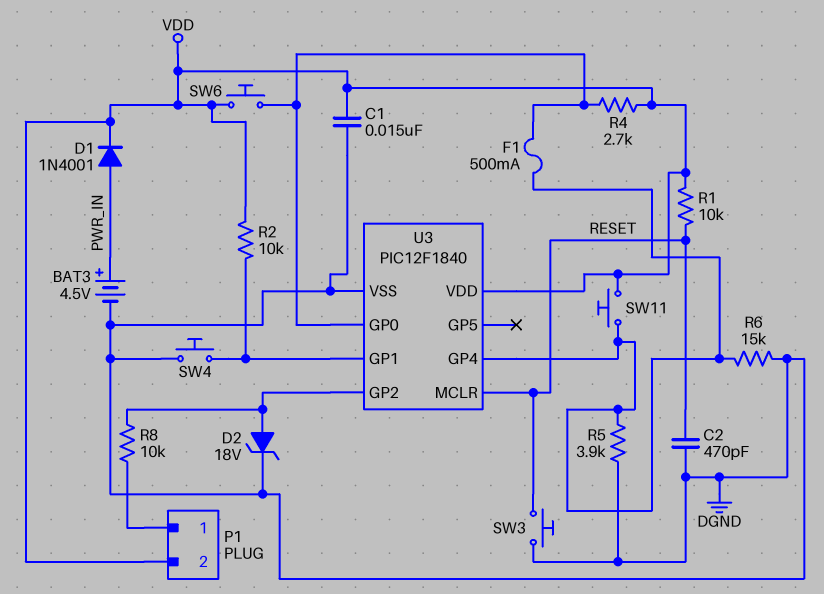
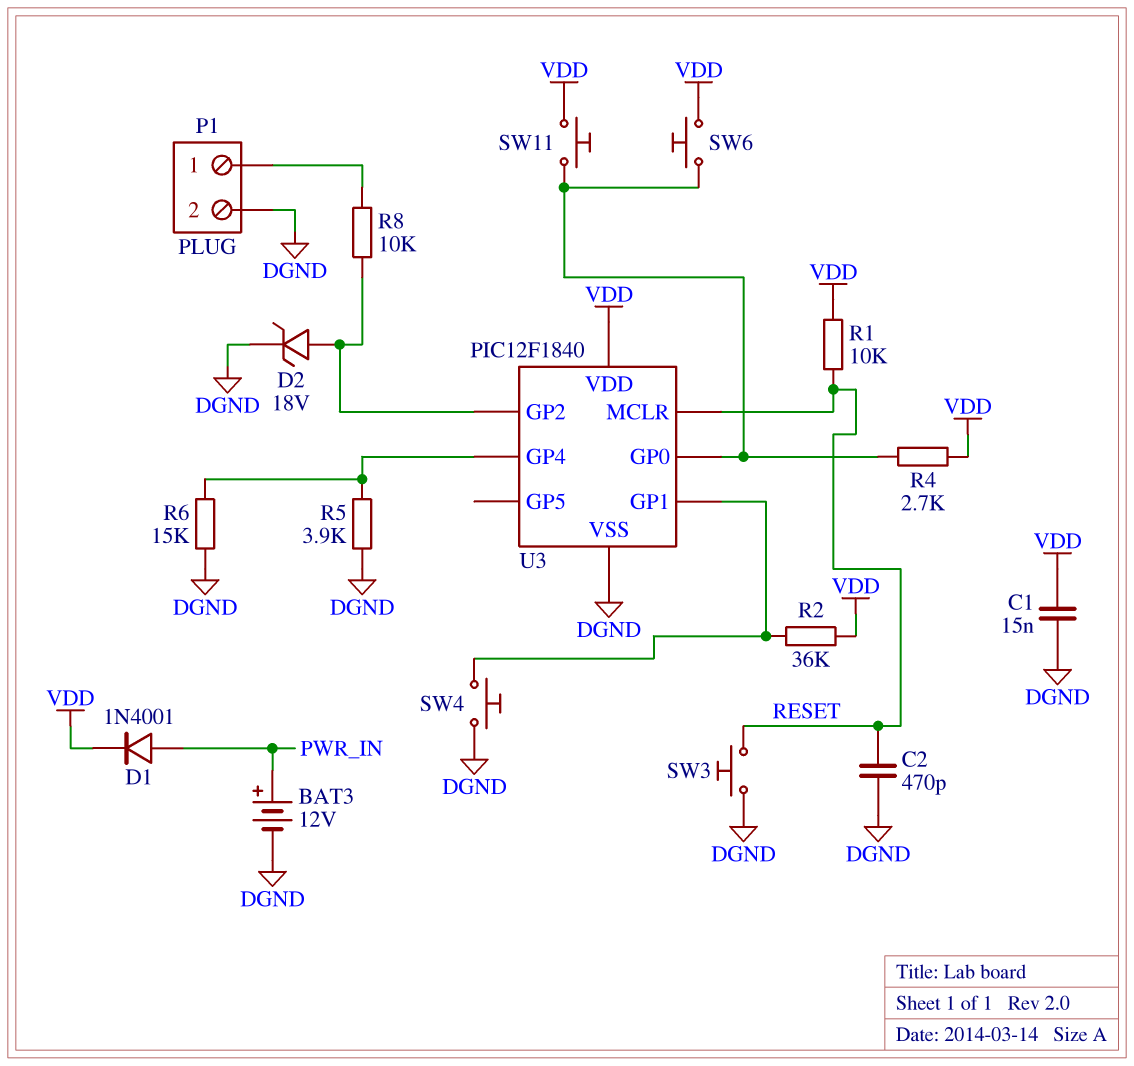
BAT3: 4.5V (plus PWR_IN, minus DGND) -> 12V (plus PWR_IN, minus DGND)
F1: 500mA (U3/GP0, U3/GP4) -> none
P1 pin 2: VDD -> DGND
R2: 10k (U3/GP1, VDD) -> 36k (U3/GP1, VDD)
SW11: button (U3/GP4, VDD) -> button (U3/GP0, VDD)

